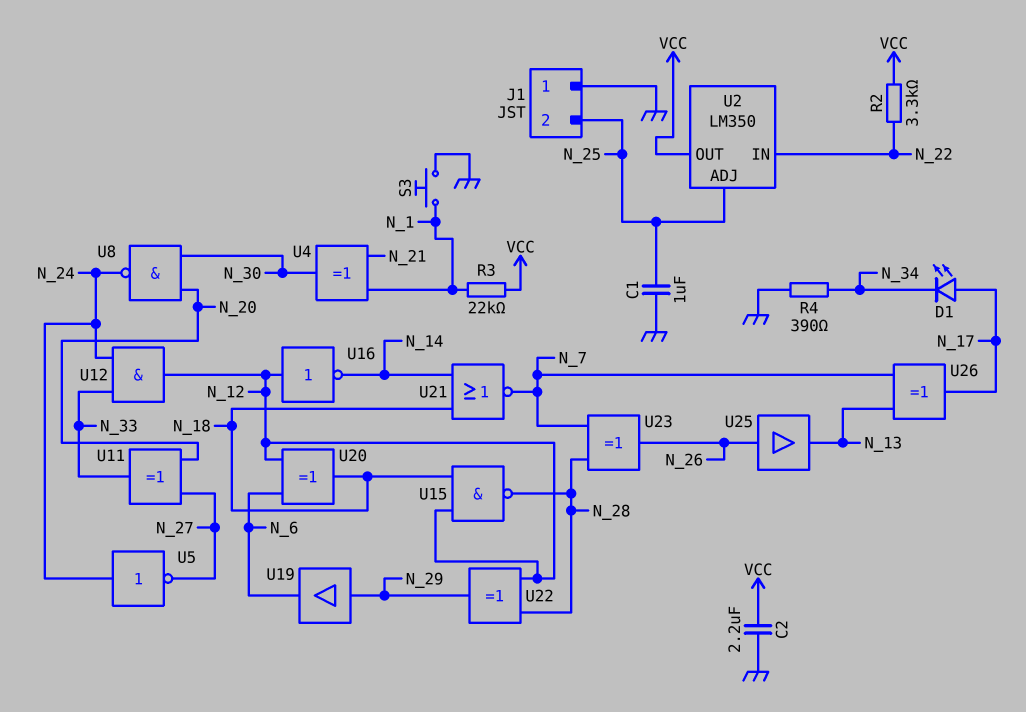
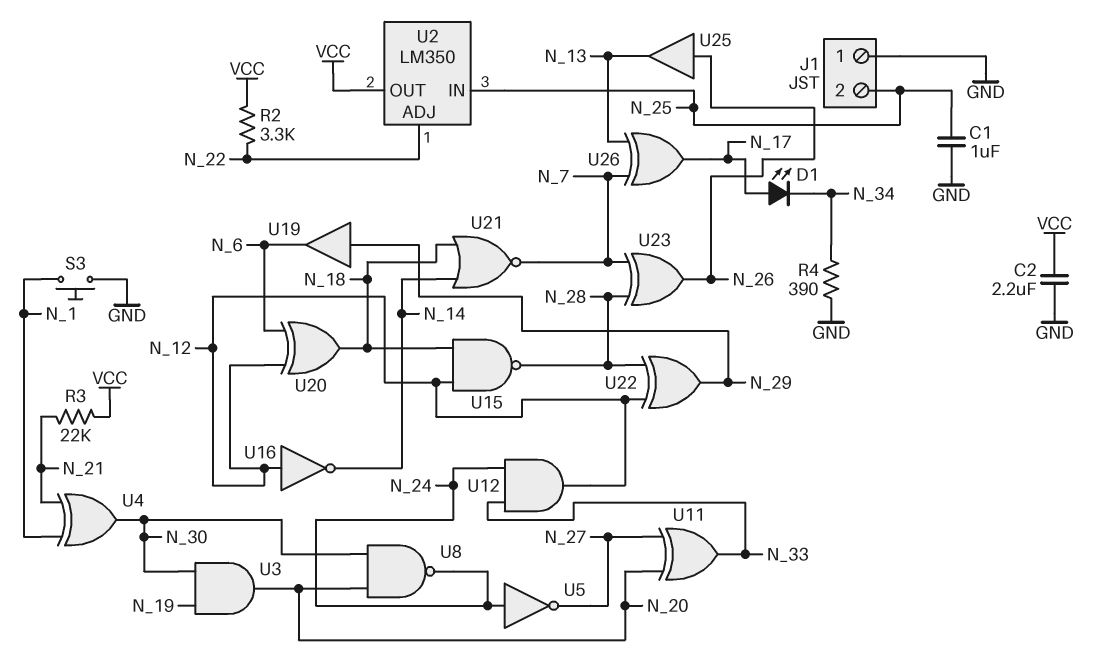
R3: 22k (N_1, VCC) -> 22k (N_21, VCC)
U2 pin ADJ: N_25 -> N_22
U2 pin IN: N_22 -> N_25
U3: none -> AND (in N_19, in N_30, out N_20)

